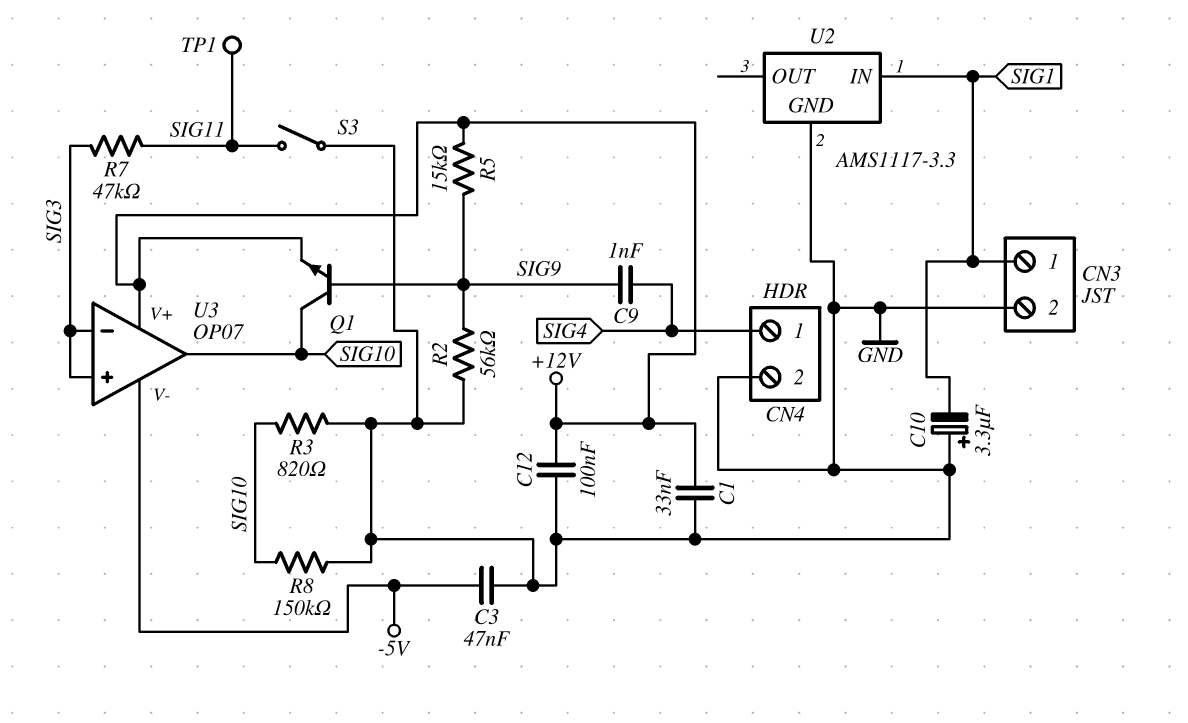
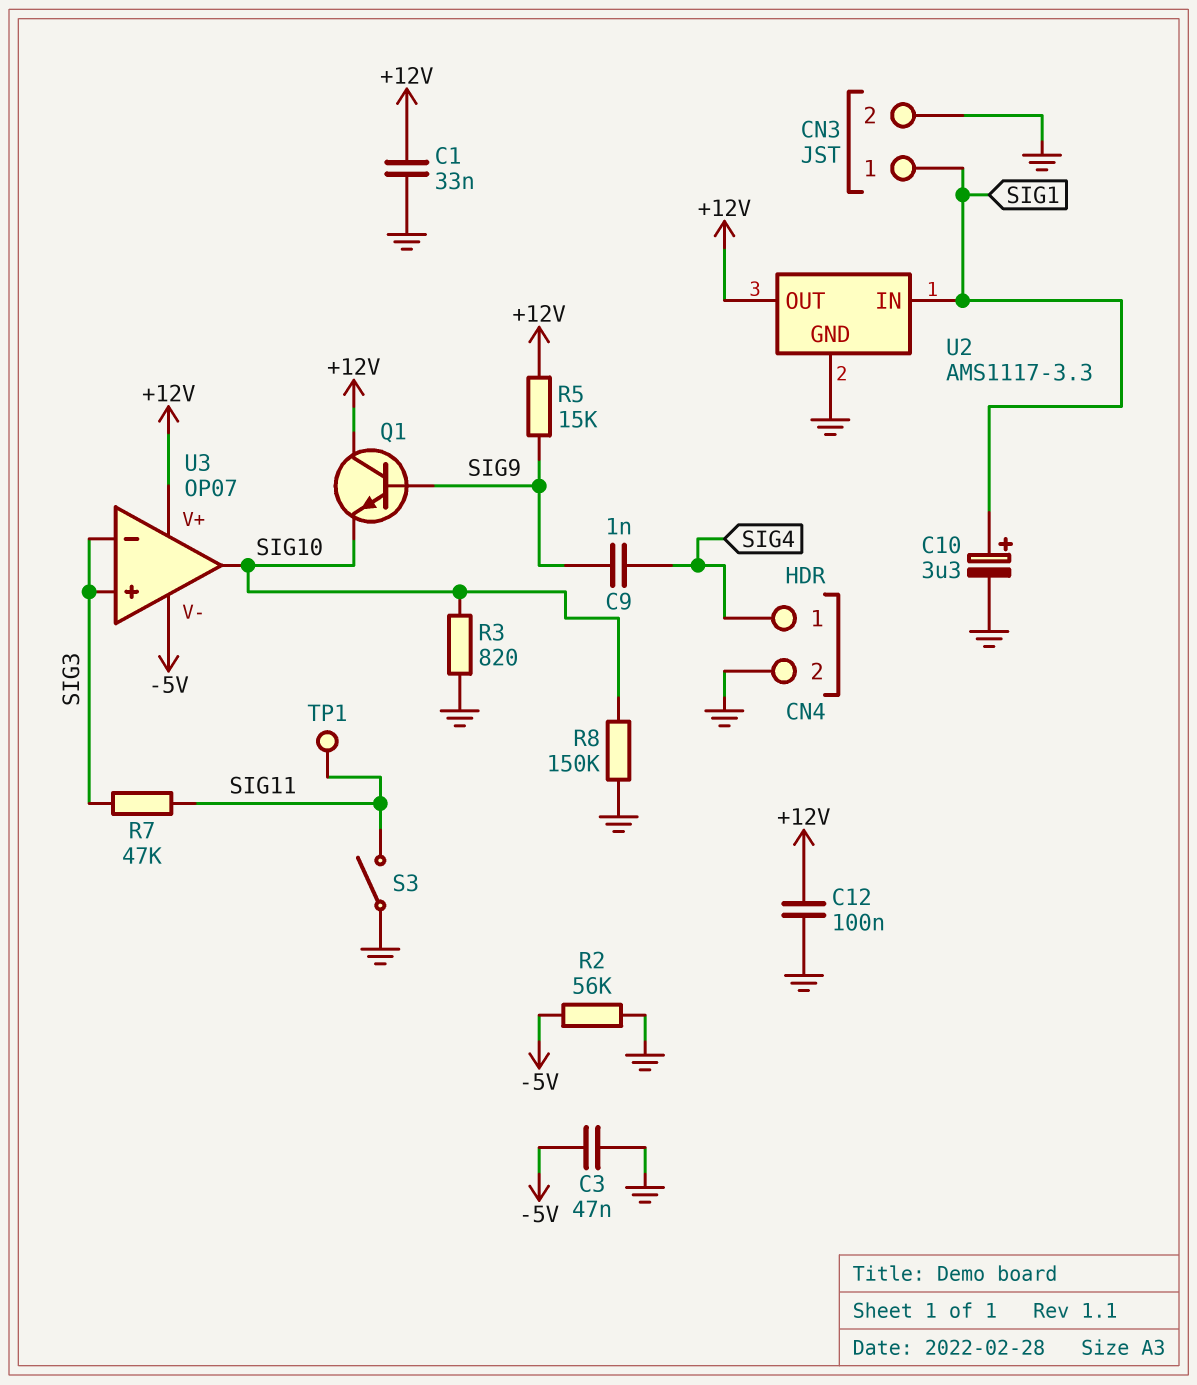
C10: 3.3uF (plus GND, minus SIG1) -> 3.3uF (plus SIG1, minus GND)
Q1: NPN (B SIG9, C SIG10, E +12V) -> NPN (B SIG9, C +12V, E SIG10)
R2: 56k (GND, SIG9) -> 56k (-5V, GND)
U2 pin OUT: none -> +12V

